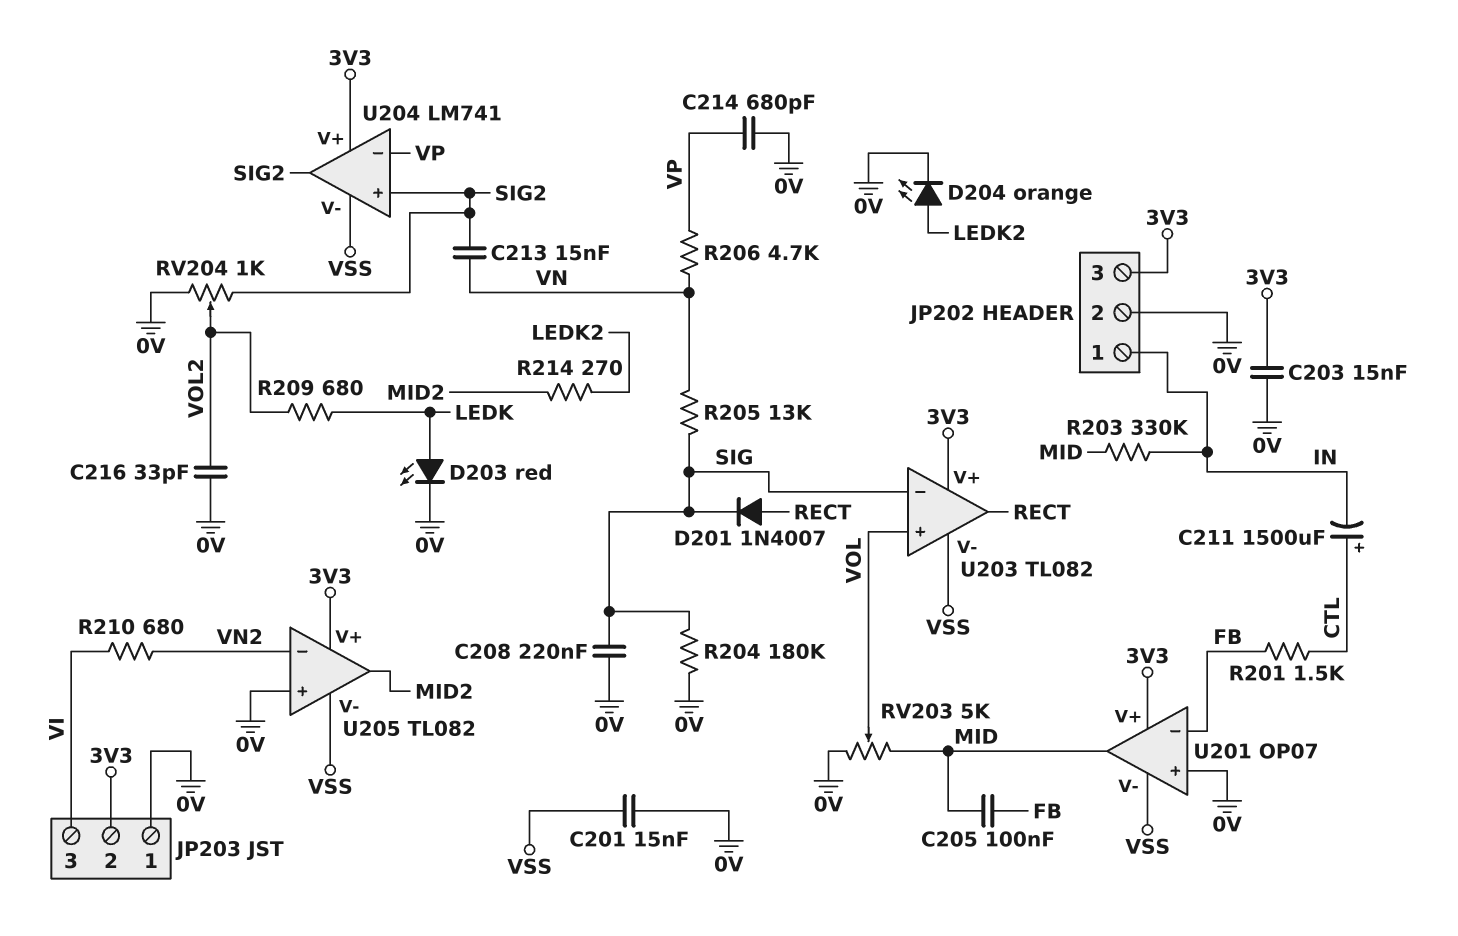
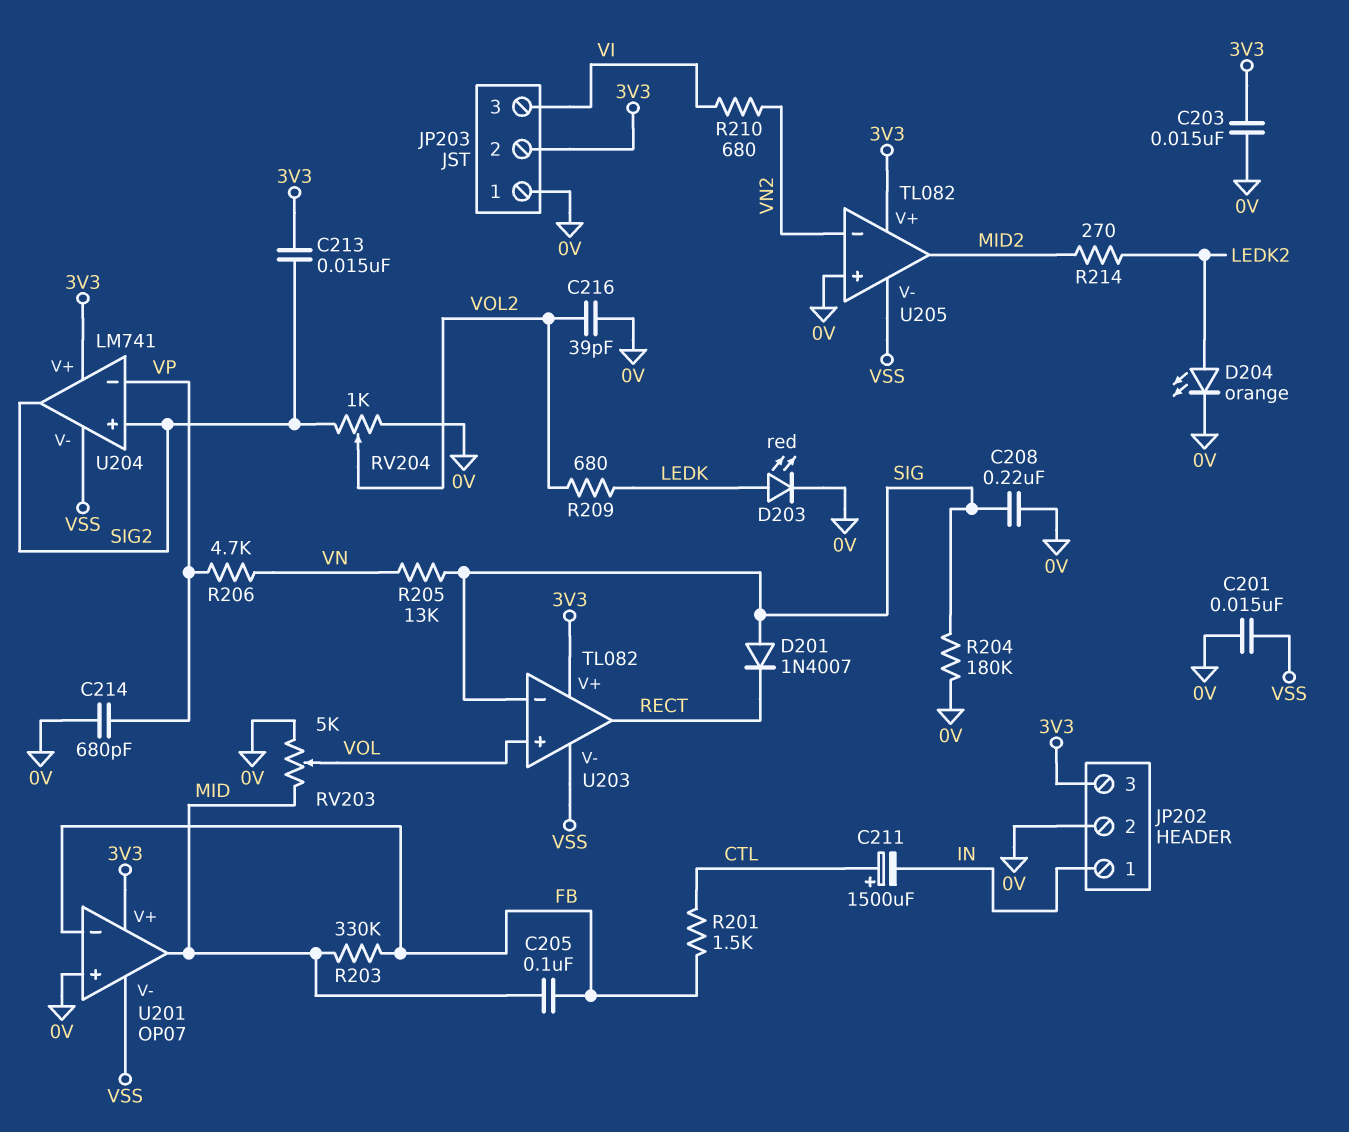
C213: 15nF (SIG2, VN) -> 15nF (3V3, SIG2)
C216: 33pF (0V, VOL2) -> 39pF (0V, VOL2)
D201: diode 1N4007 (A RECT, K SIG) -> diode 1N4007 (A SIG, K RECT)
R203: 330k (IN, MID) -> 330k (FB, MID)

